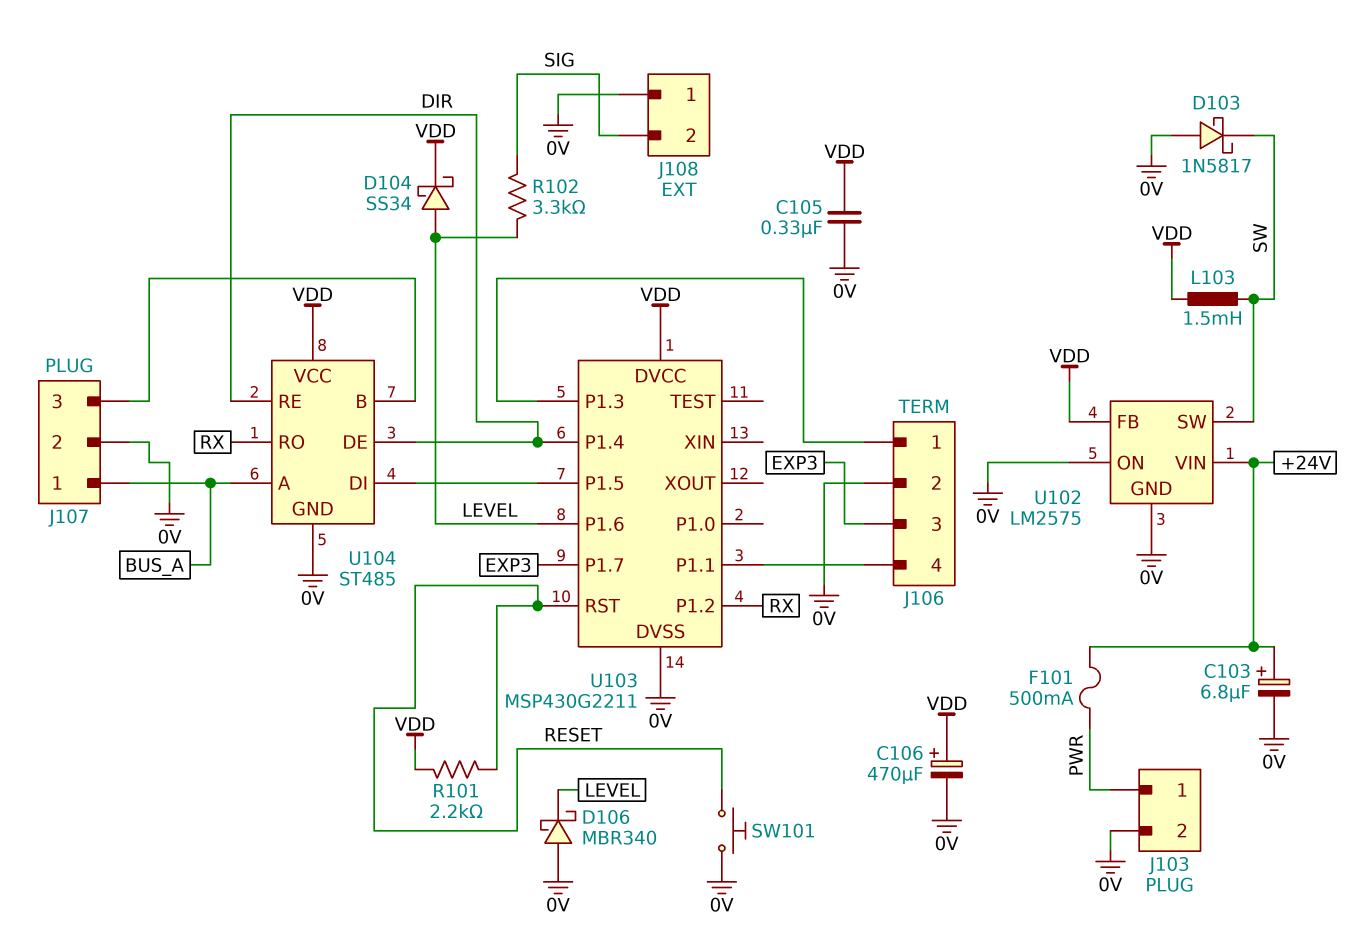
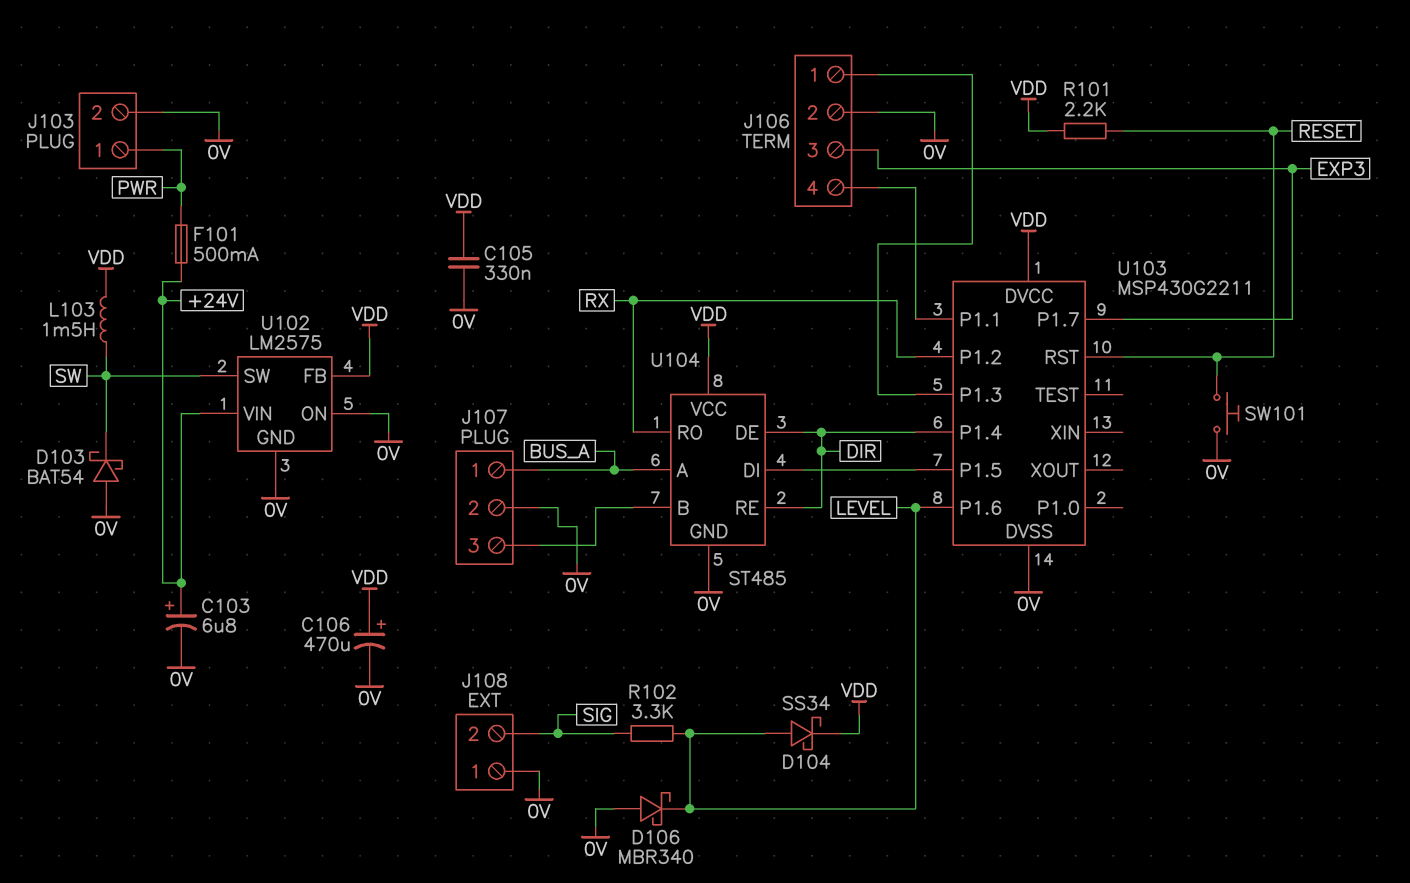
D103: schottky 1N5817 (A 0V, K SW) -> schottky BAT54 (A 0V, K SW)

